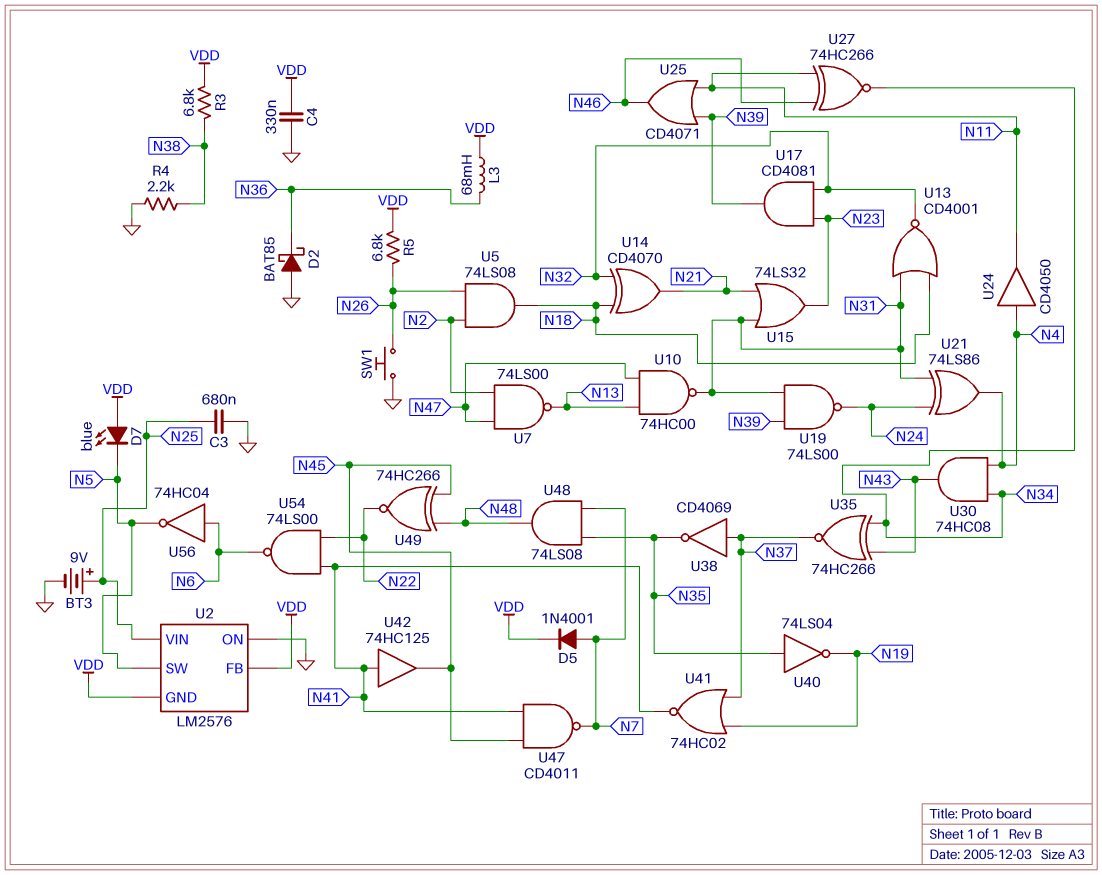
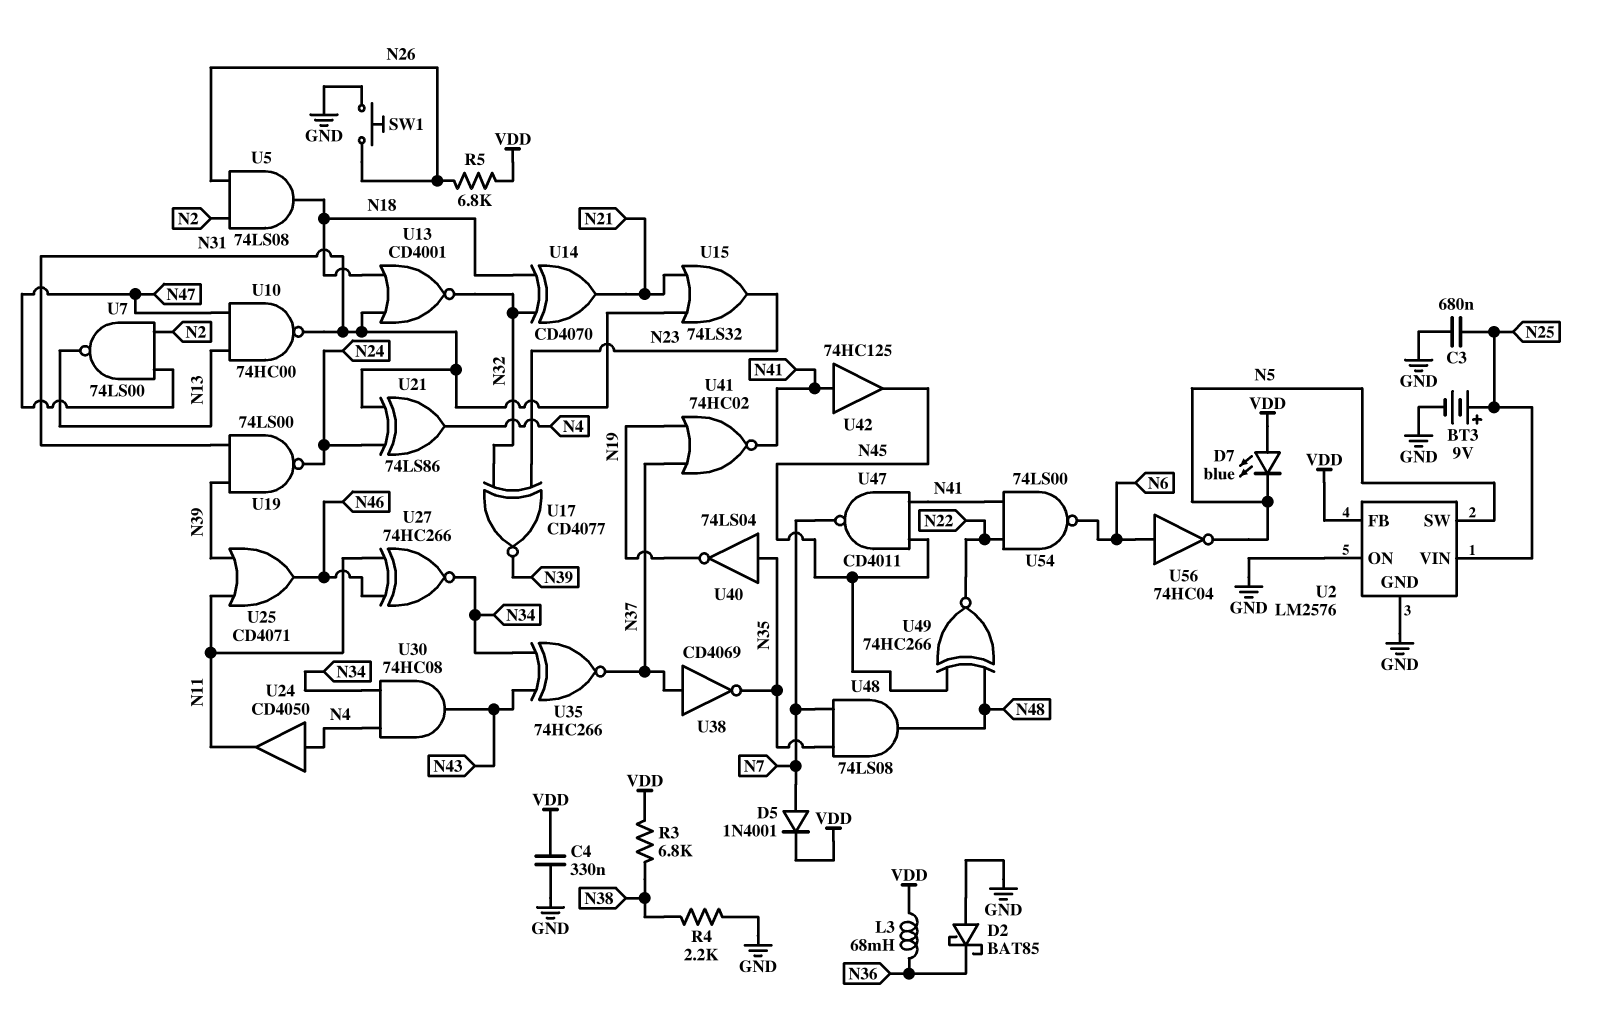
U2 pin GND: VDD -> GND
U17: AND CD4081 (in N23, in N32, out N39) -> XNOR CD4077 (in N23, in N32, out N39)

